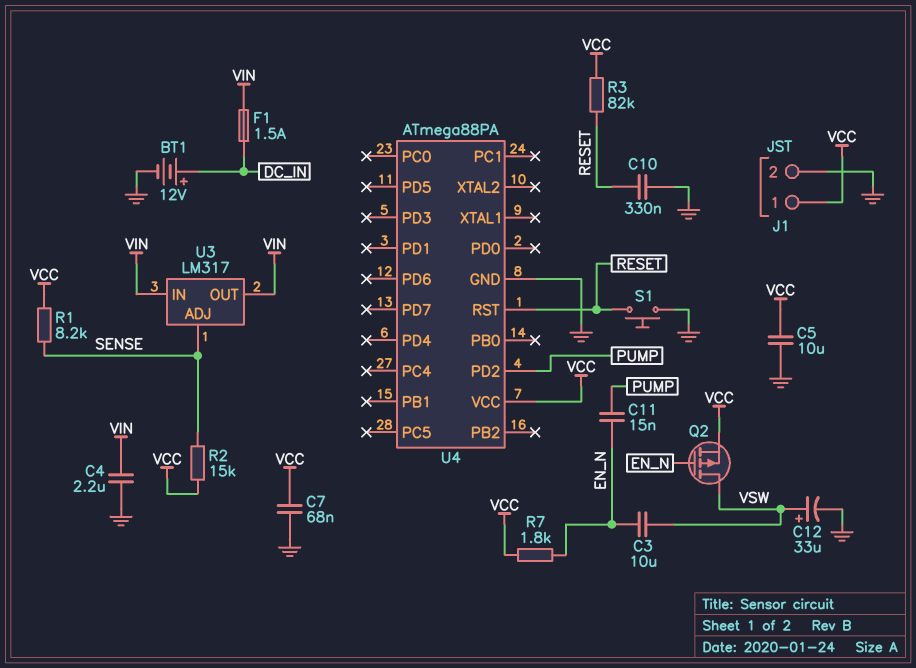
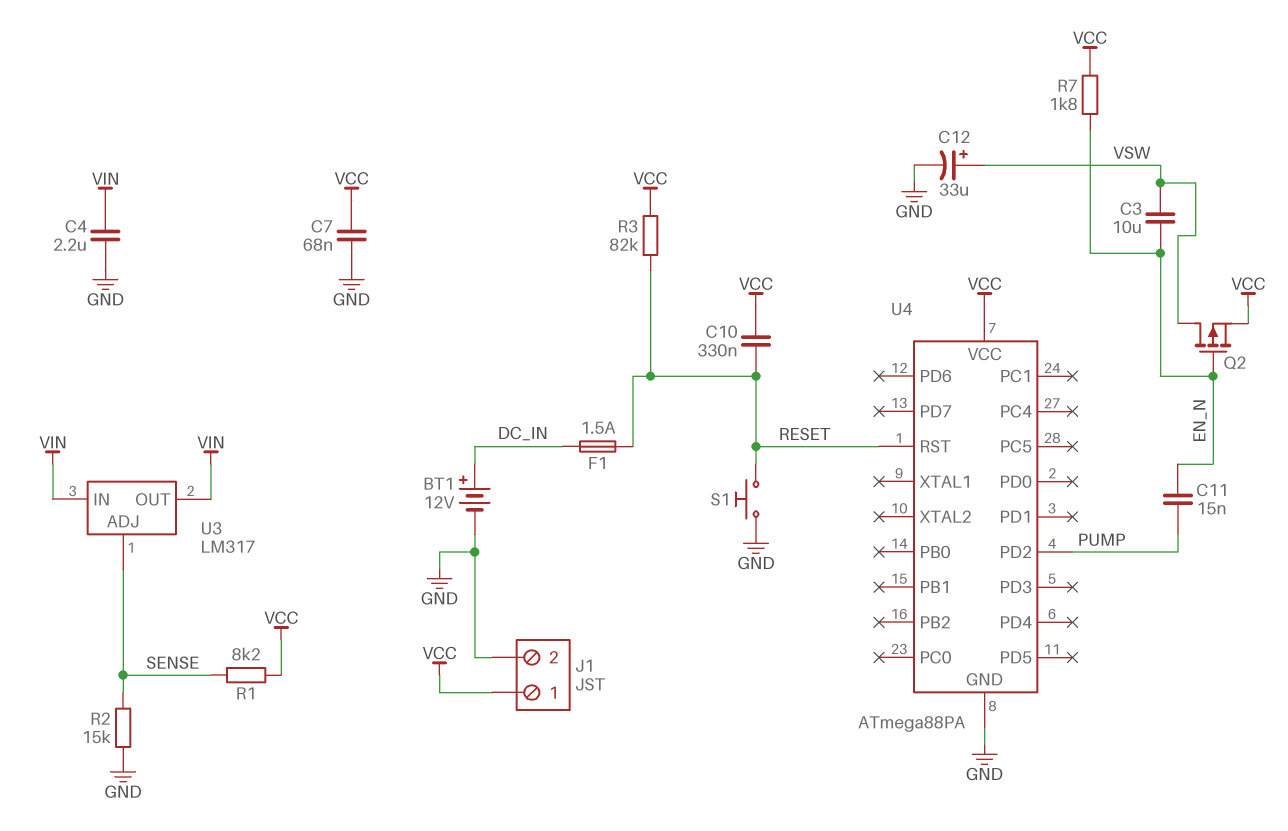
C5: 10uF (GND, VCC) -> none
C10: 330nF (GND, RESET) -> 330nF (RESET, VCC)
F1: 1.5A (DC_IN, VIN) -> 1.5A (DC_IN, RESET)
R2: 15k (SENSE, VCC) -> 15k (GND, SENSE)

